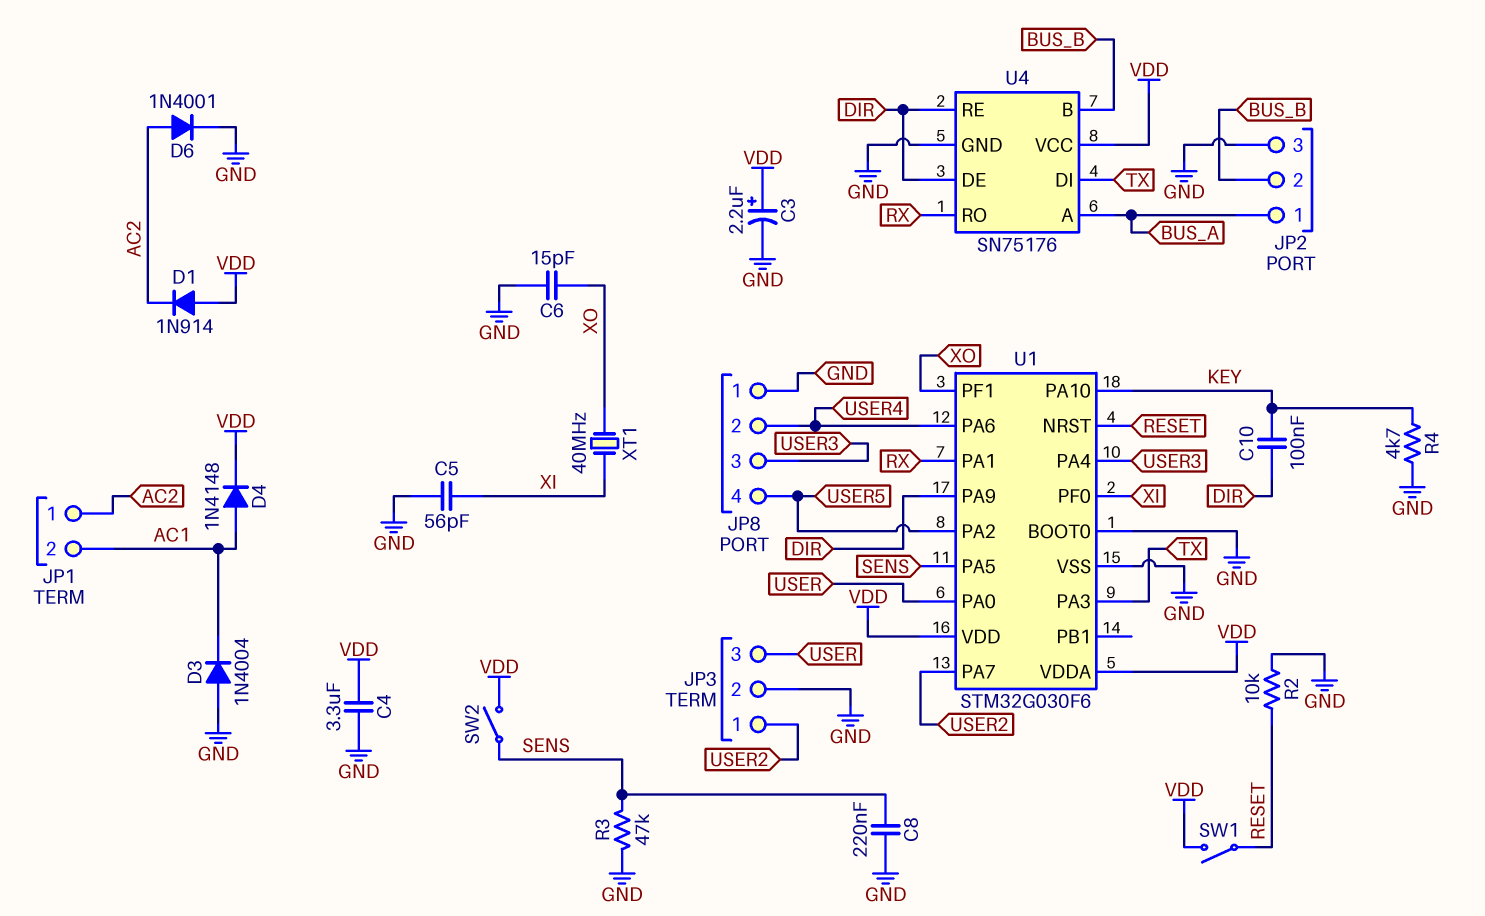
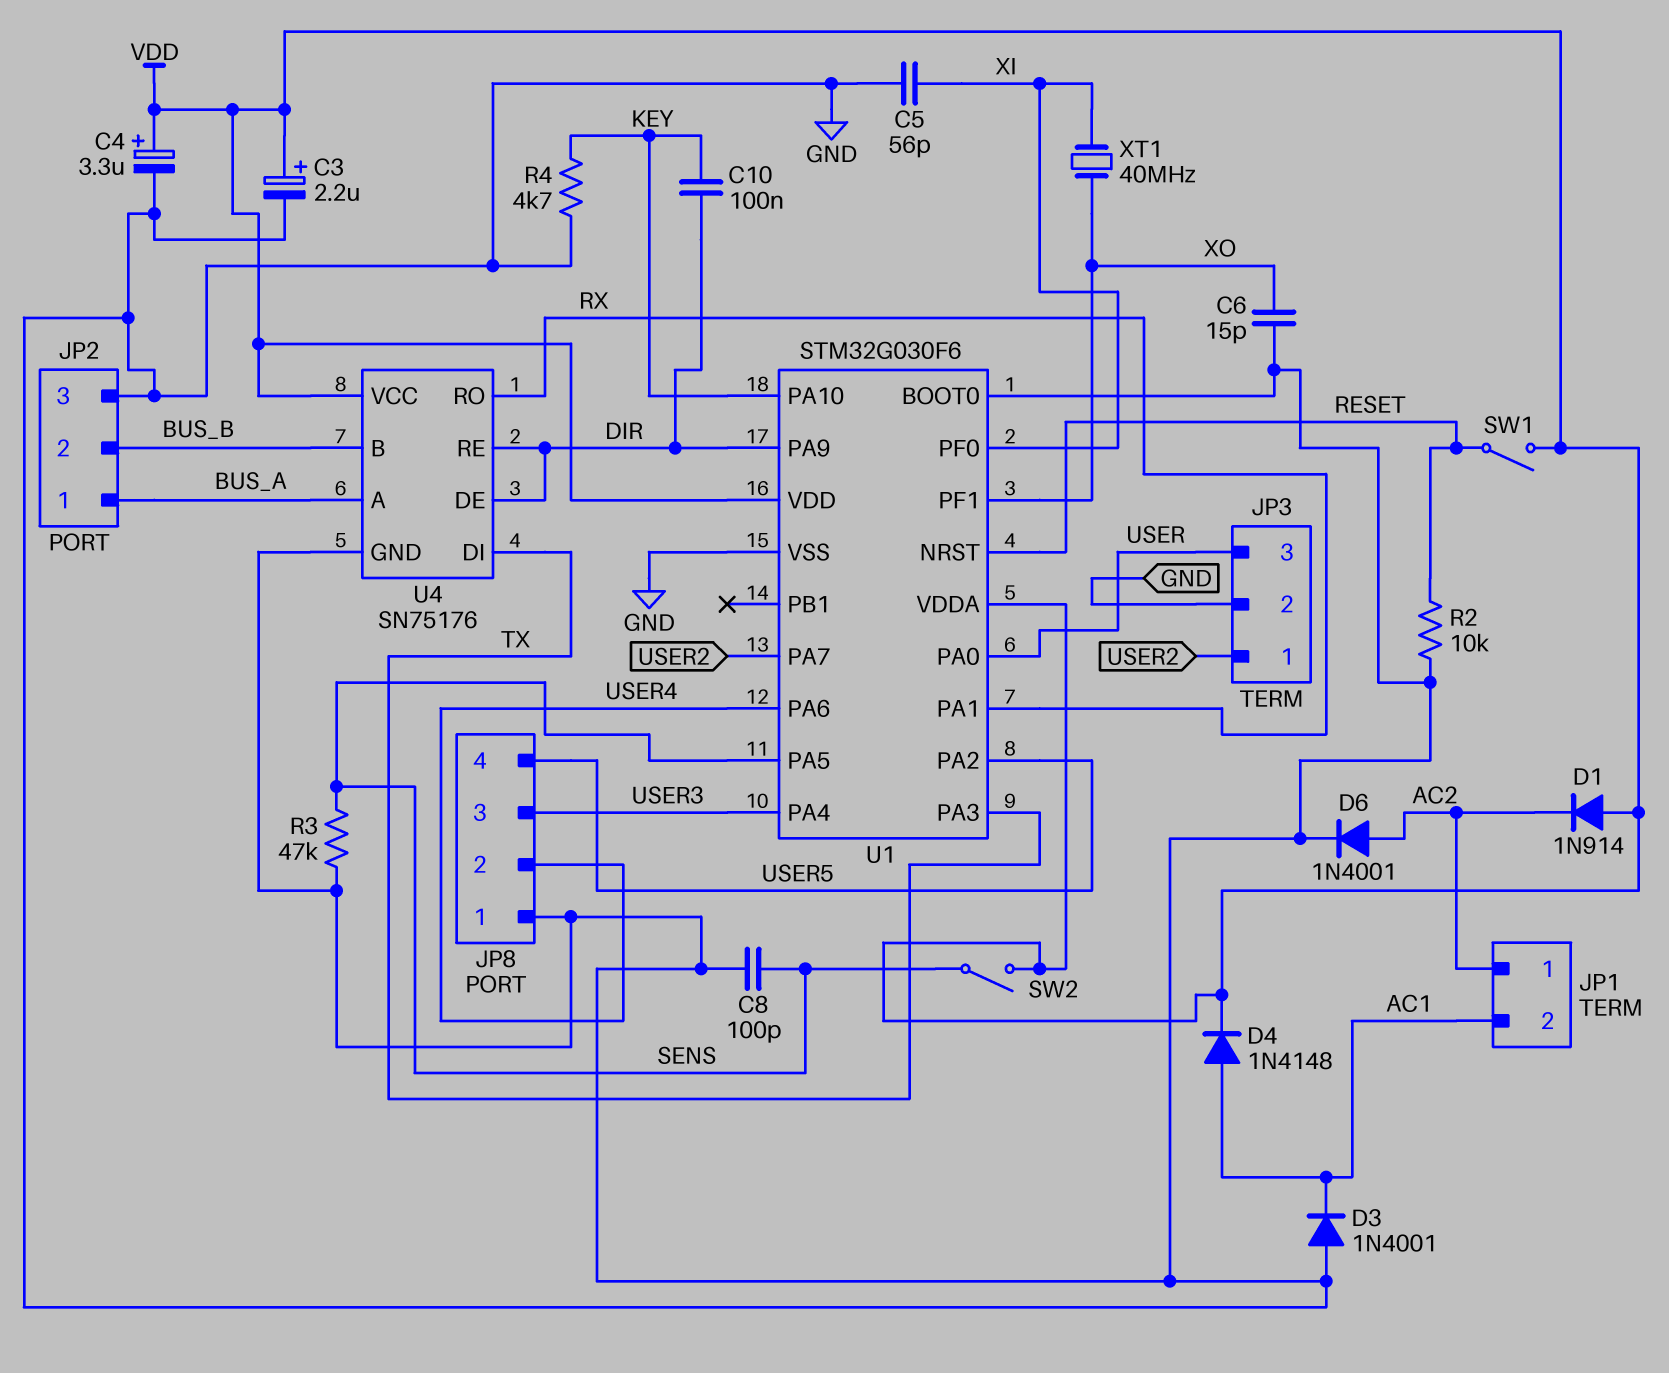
C4: 3.3uF (GND, VDD) -> 3.3uF (plus VDD, minus GND)
C8: 220nF (GND, SENS) -> 100pF (GND, SENS)
D3: diode 1N4004 (A GND, K AC1) -> diode 1N4001 (A GND, K AC1)

